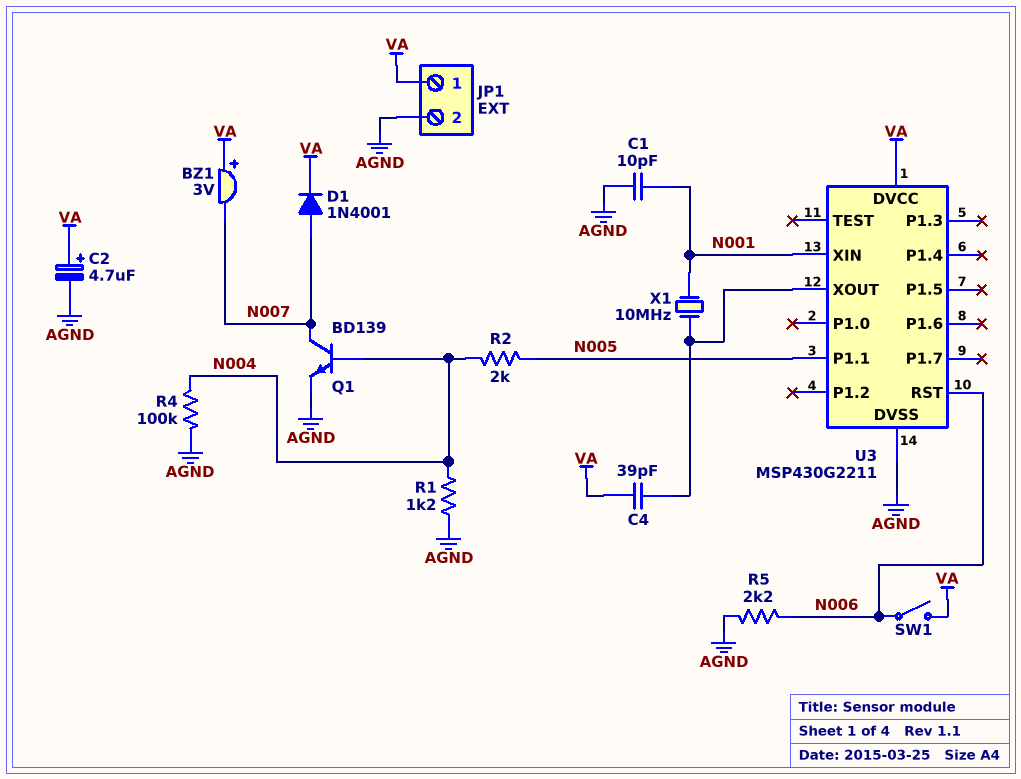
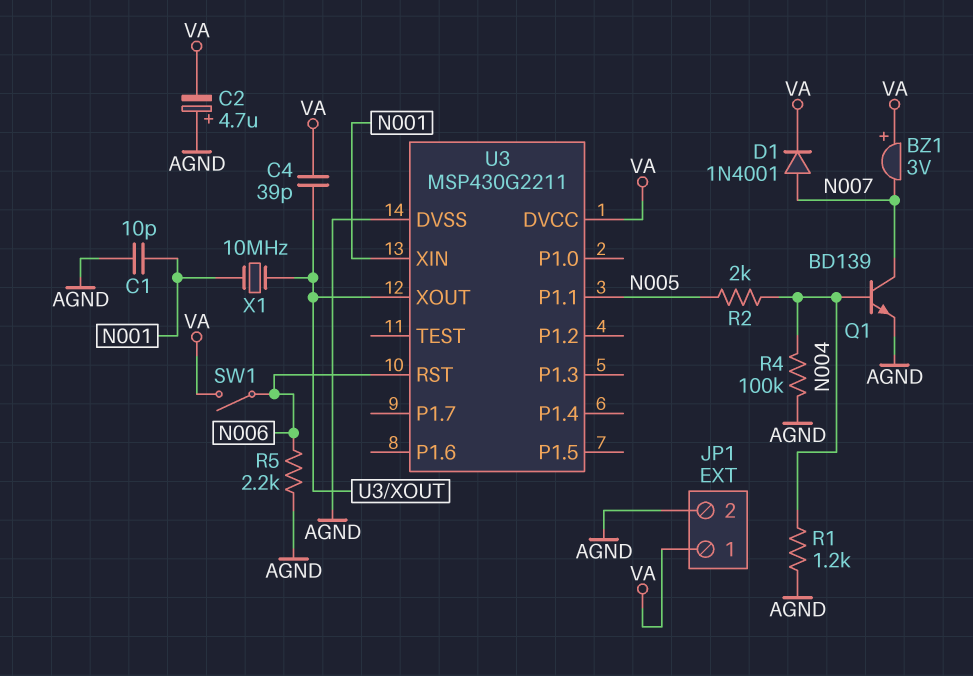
C2: 4.7uF (plus VA, minus AGND) -> 4.7uF (plus AGND, minus VA)

